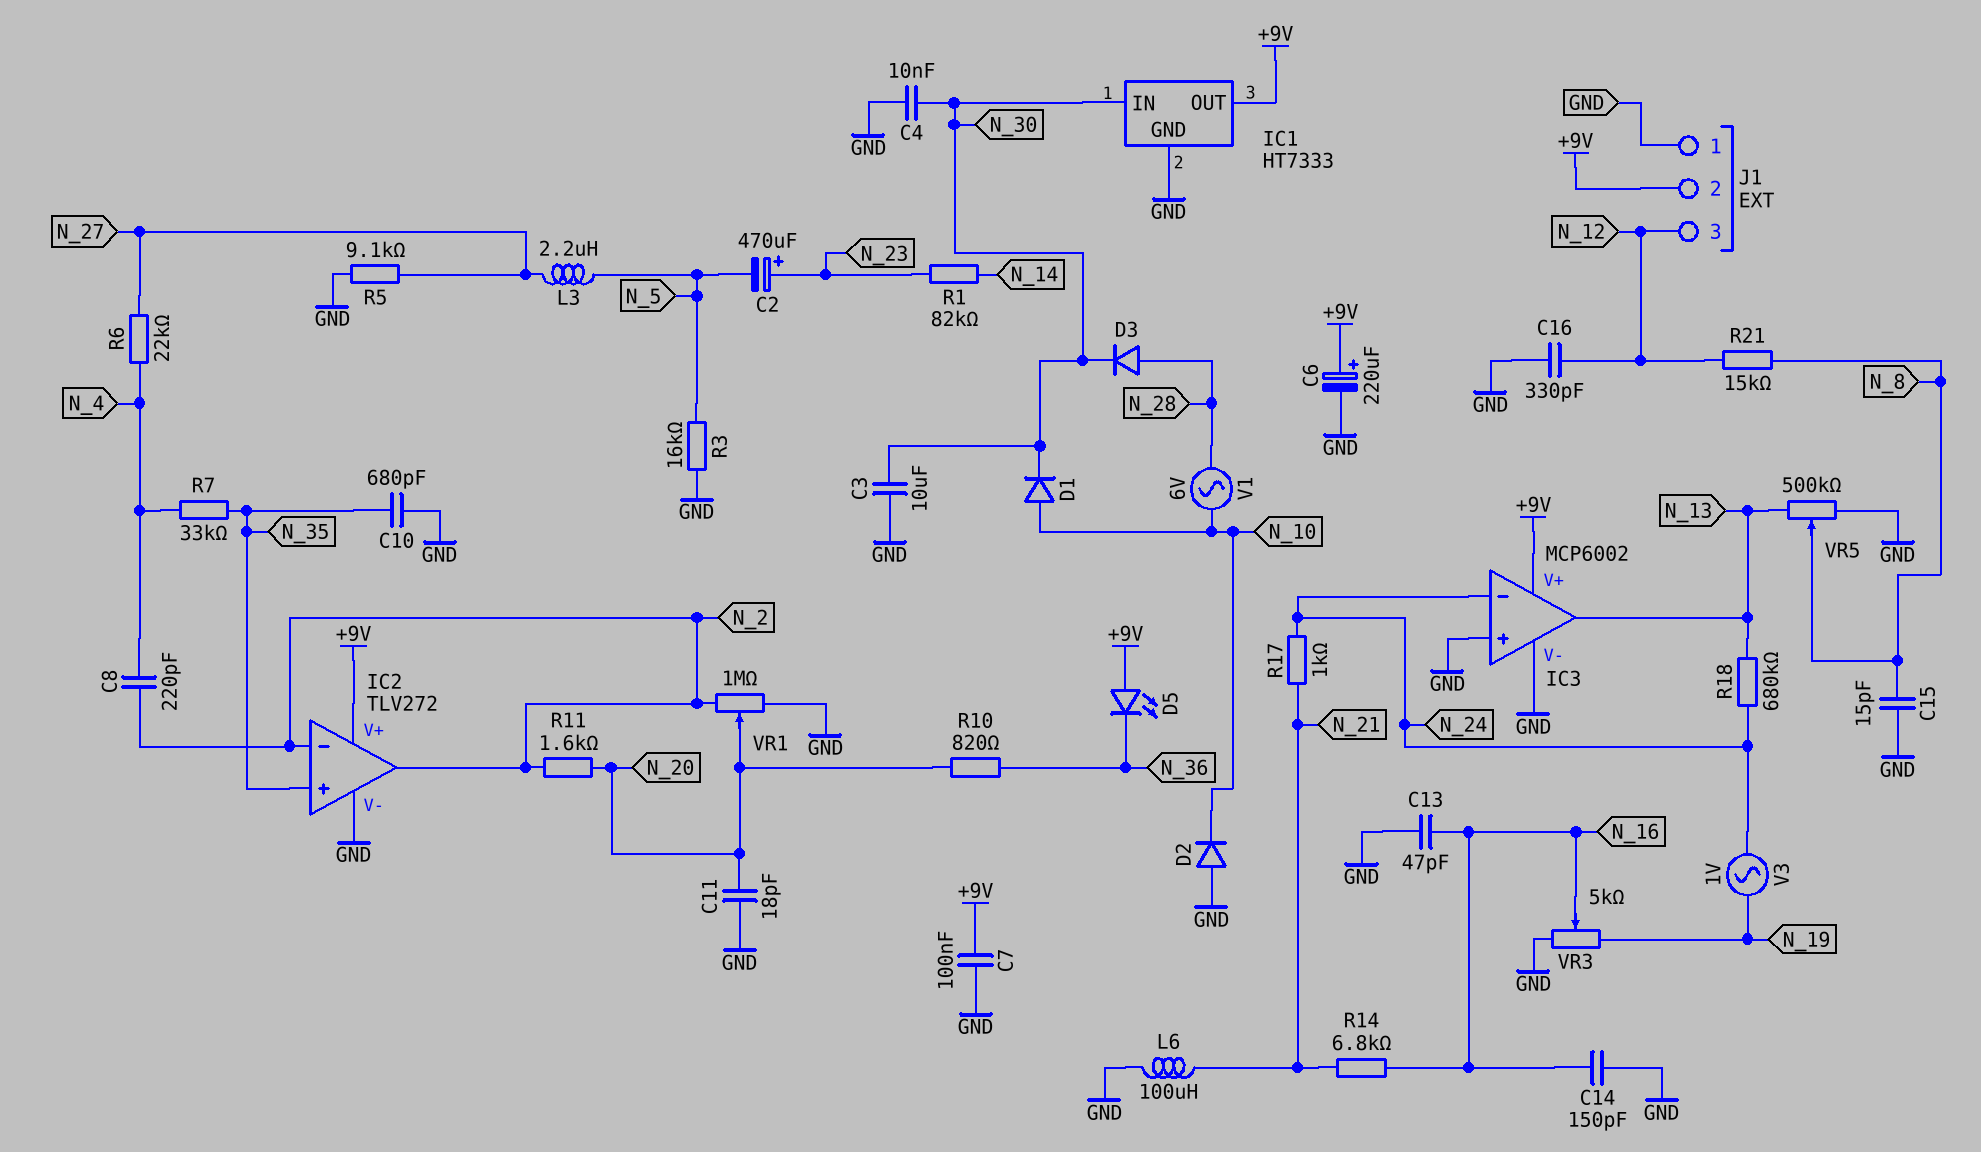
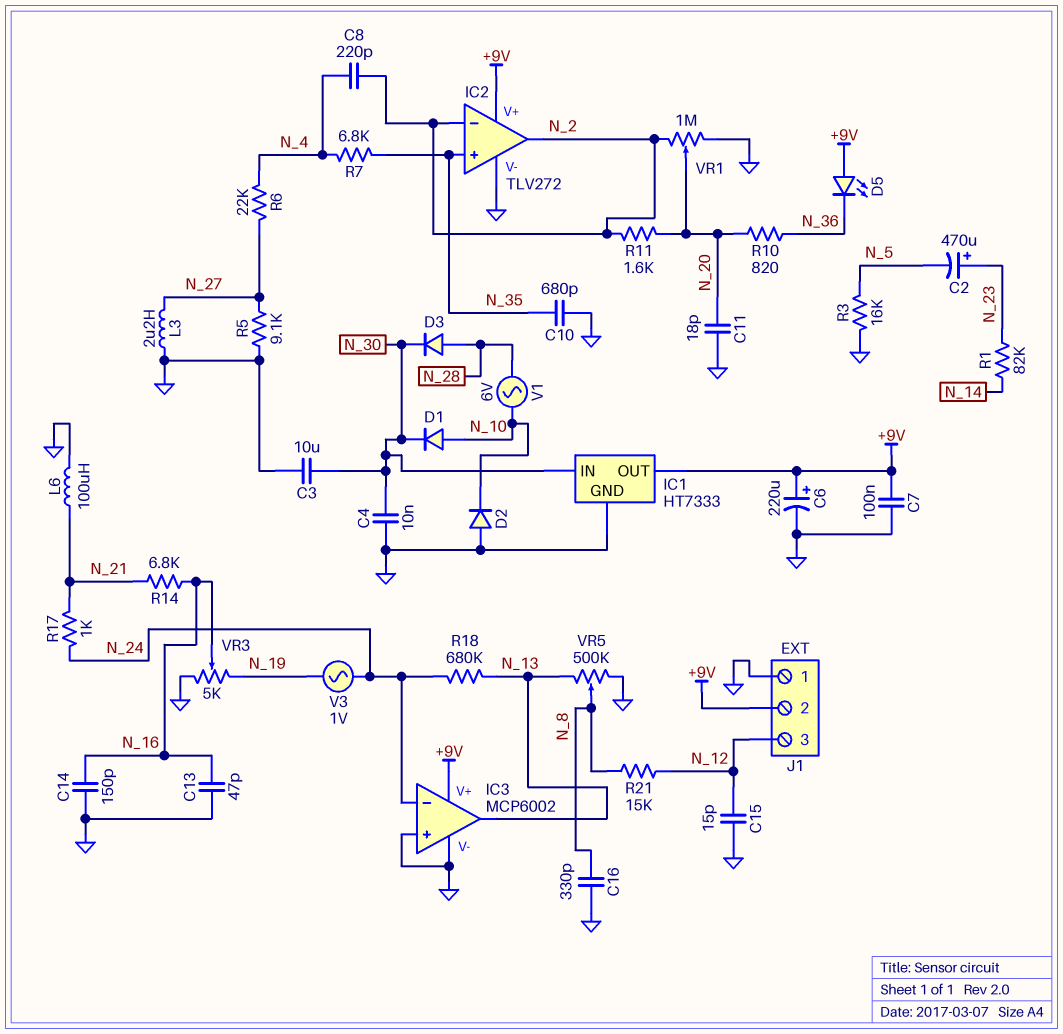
C15: 15pF (GND, N_8) -> 15pF (GND, N_12)
C16: 330pF (GND, N_12) -> 330pF (GND, N_8)
L3: 2.2uH (N_5, N_27) -> 2.2uH (GND, N_27)
R7: 33k (N_4, N_35) -> 6.8k (N_4, N_35)

